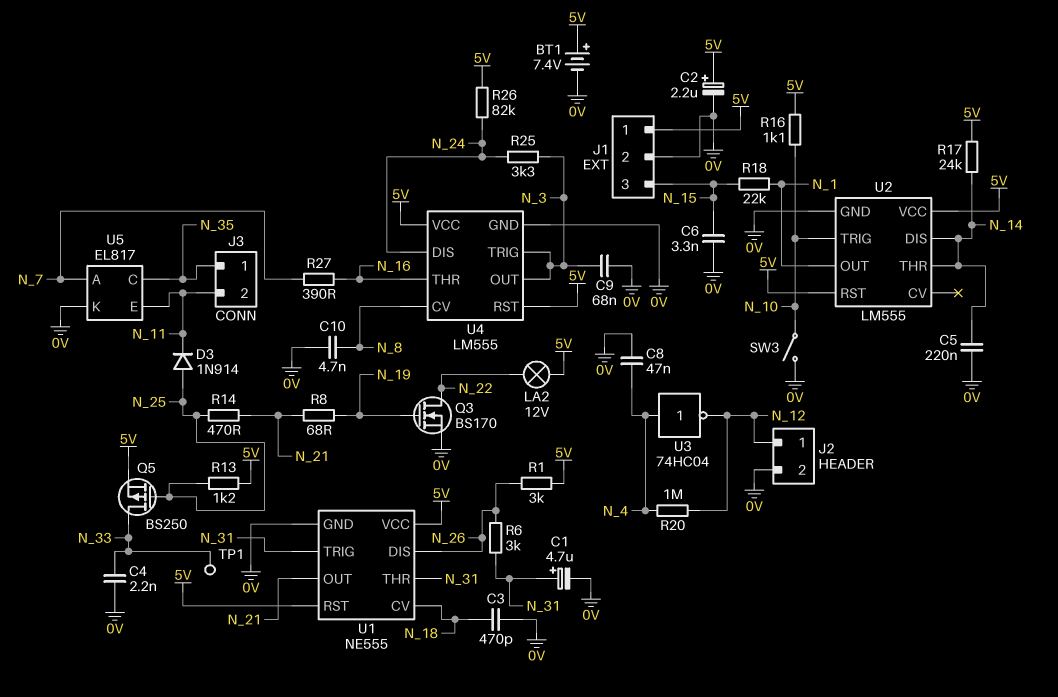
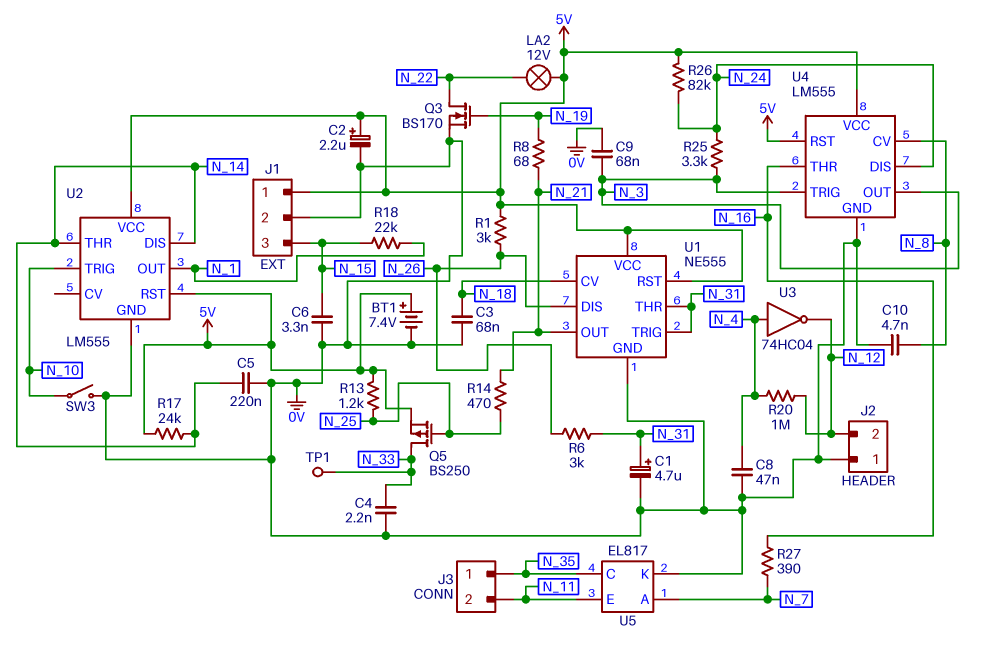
C3: 470pF (0V, N_18) -> 68nF (0V, N_18)
D3: diode 1N914 (A N_25, K N_11) -> none
J2 pin 1: N_12 -> 0V
J2 pin 2: 0V -> N_12
R16: 1.1k (5V, N_10) -> none

